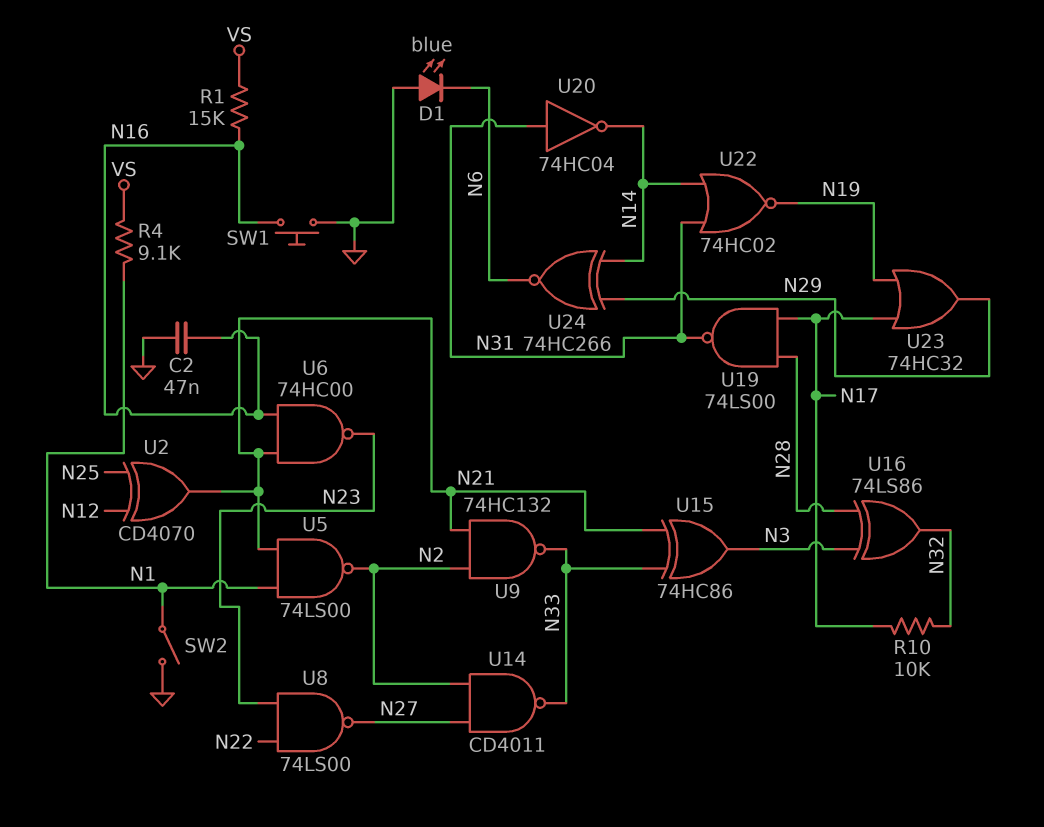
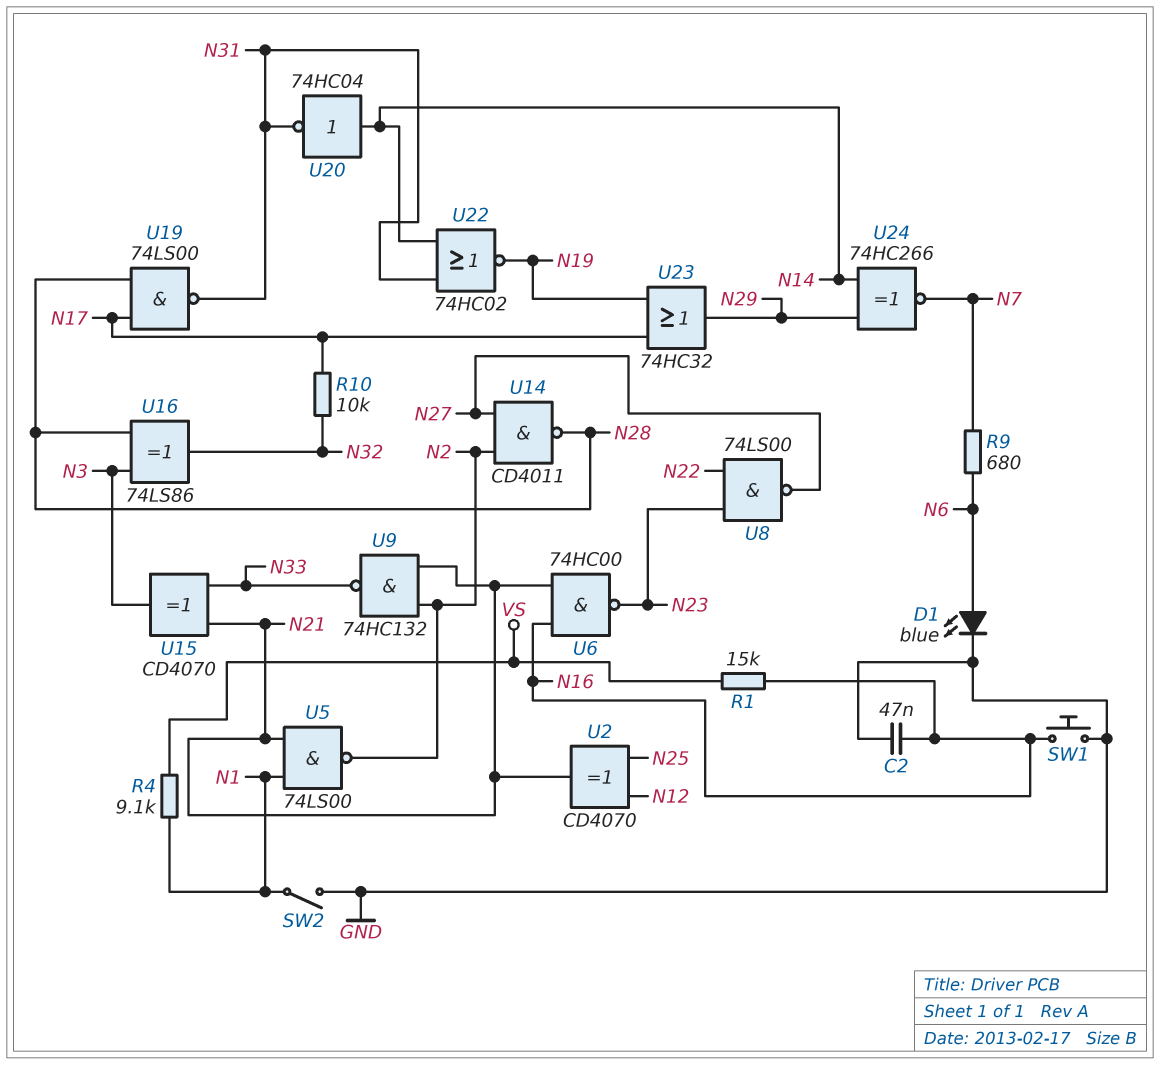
D1: LED blue (A GND, K N6) -> LED blue (A N6, K GND)
R9: none -> 680 (N6, N7)
U14: NAND CD4011 (in N2, in N27, out N33) -> NAND CD4011 (in N2, in N27, out N28)
U15: XOR 74HC86 (in N21, in N33, out N3) -> XOR CD4070 (in N21, in N33, out N3)
U20: NOT 74HC04 (in N31, out N14) -> NOT 74HC04 (in N14, out N31)
U24: XNOR 74HC266 (in N14, in N29, out N6) -> XNOR 74HC266 (in N14, in N29, out N7)

